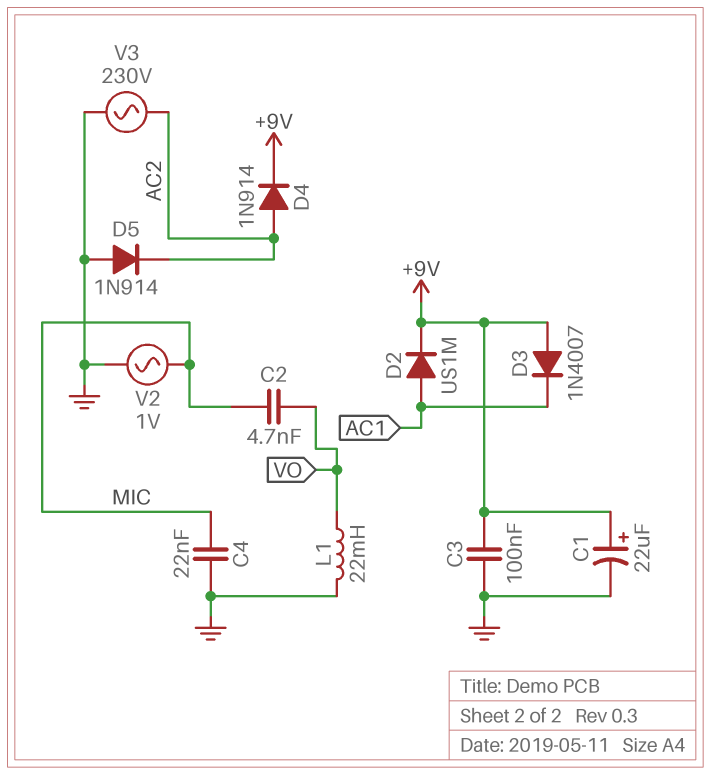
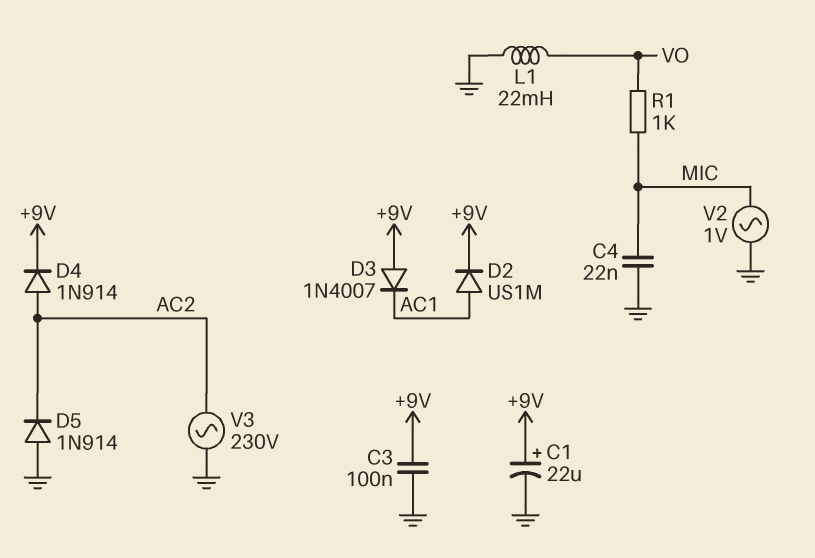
C2: 4.7nF (MIC, VO) -> none
R1: none -> 1k (MIC, VO)

